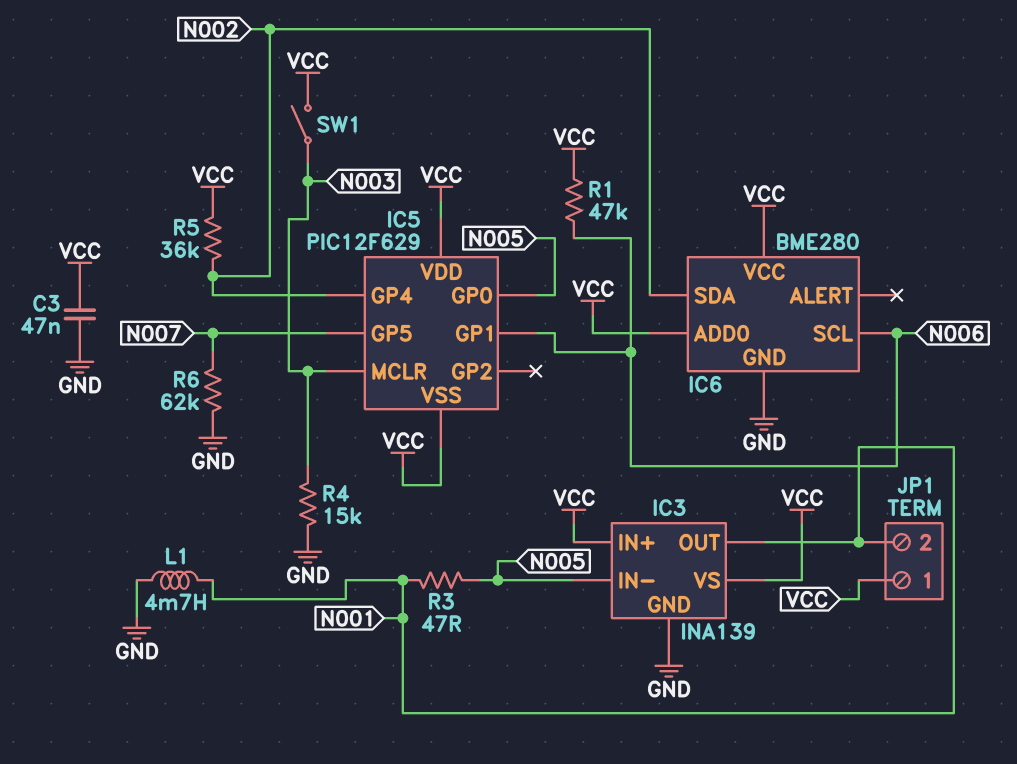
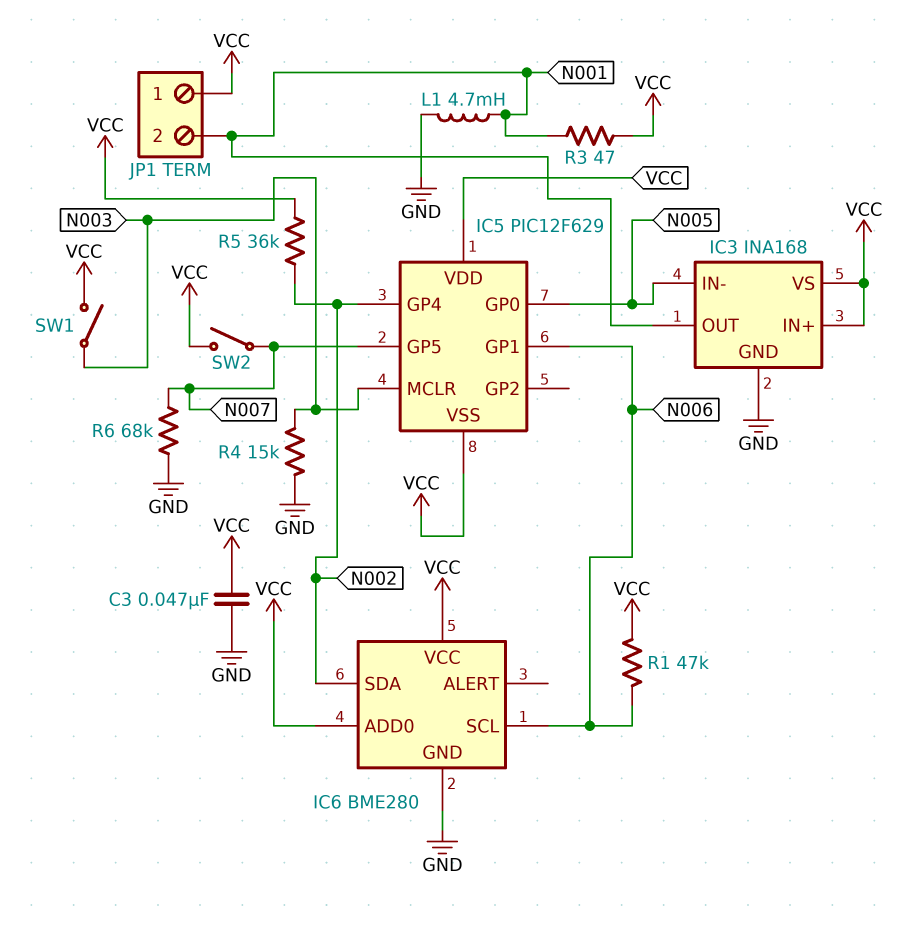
IC3: INA139 -> INA168
R3: 47 (N001, N005) -> 47 (N001, VCC)
R6: 62k (GND, N007) -> 68k (GND, N007)
SW2: none -> switch (N007, VCC)

